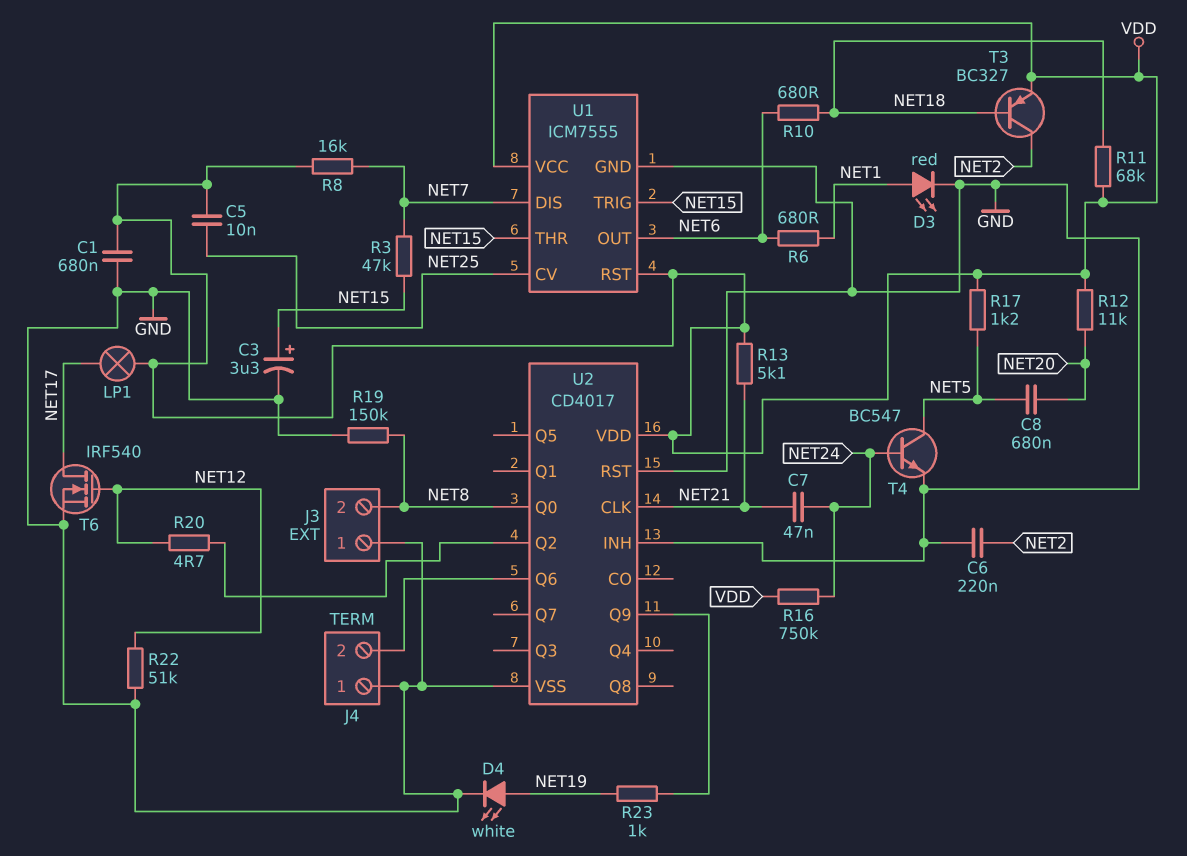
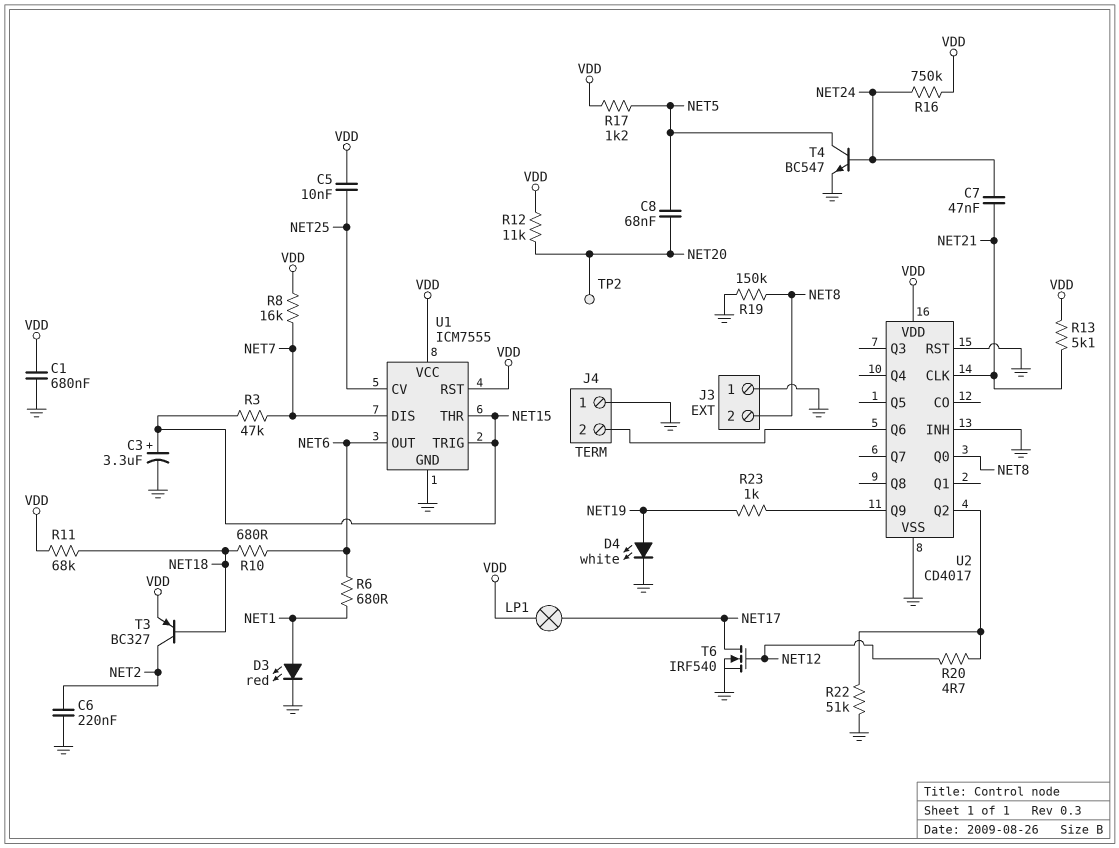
C8: 680nF (NET5, NET20) -> 68nF (NET5, NET20)
R22: 51k (GND, NET12) -> 51k (GND, U2/Q2)
TP2: none -> test point (NET20)

